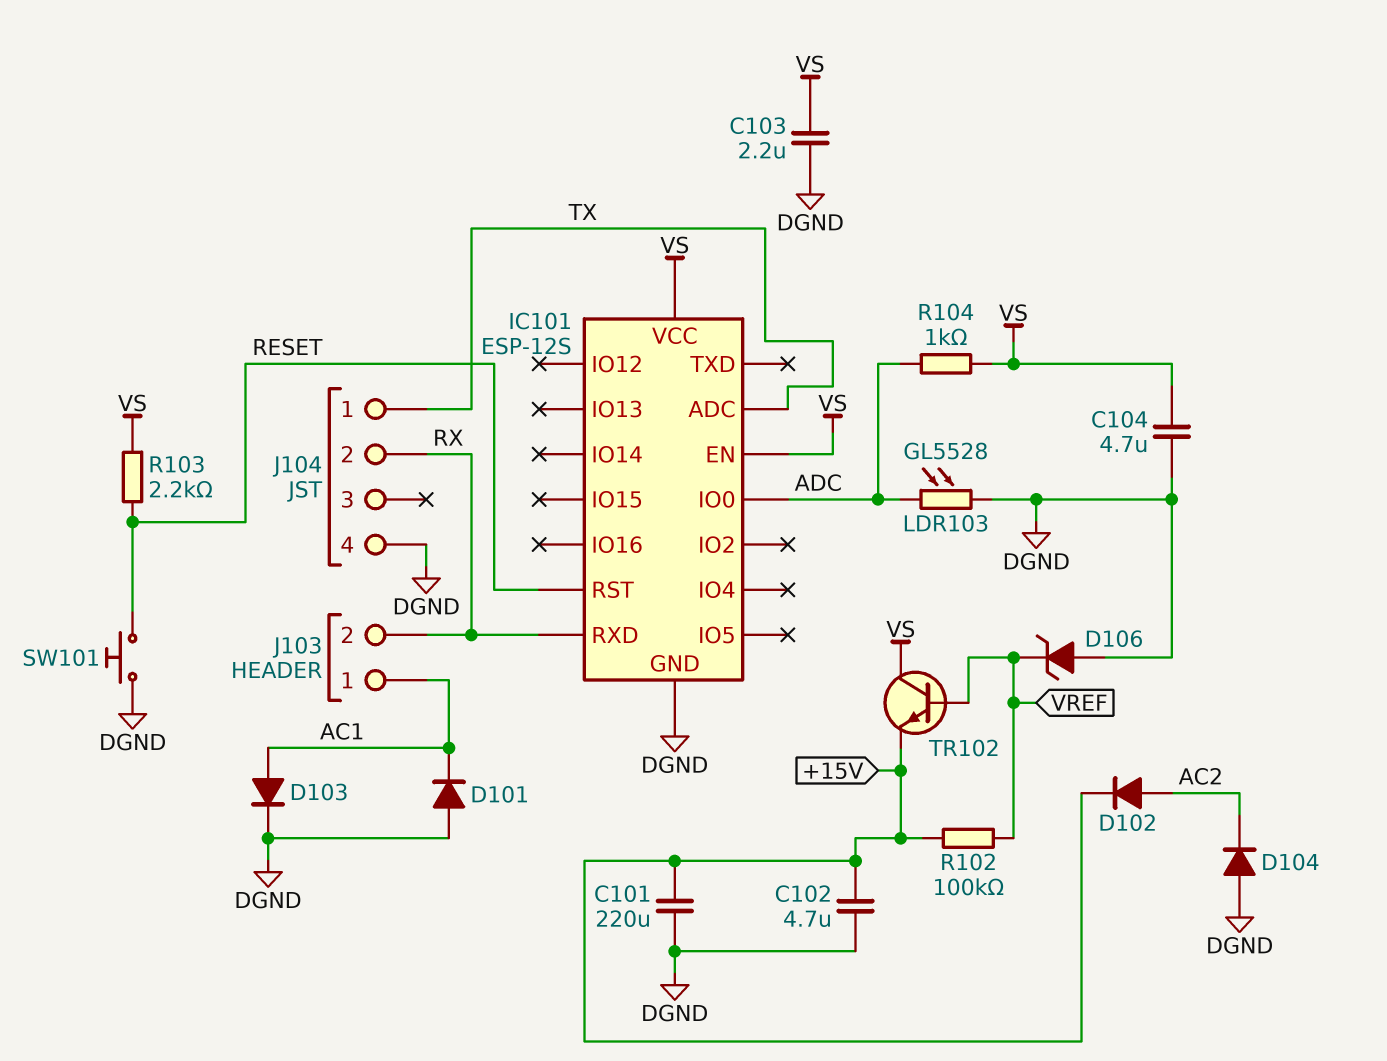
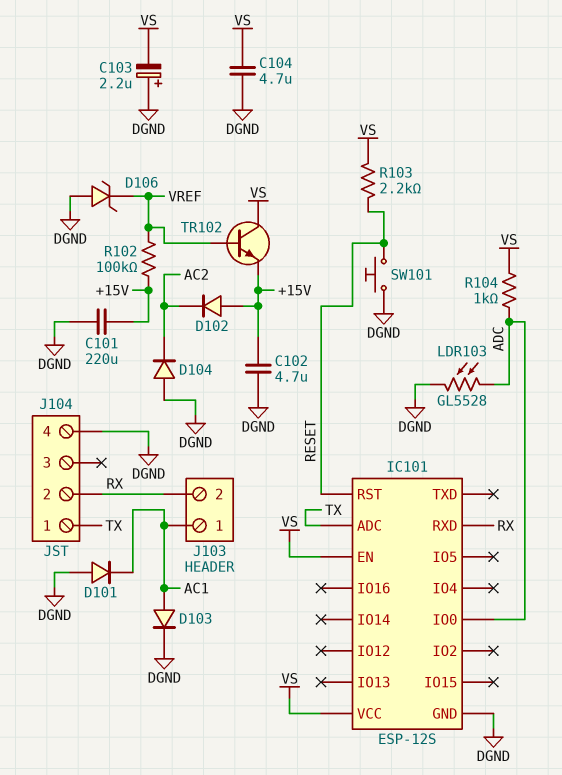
C103: 2.2uF (DGND, VS) -> 2.2uF (plus DGND, minus VS)
D102: diode (A AC2, K +15V) -> diode (A +15V, K AC2)

